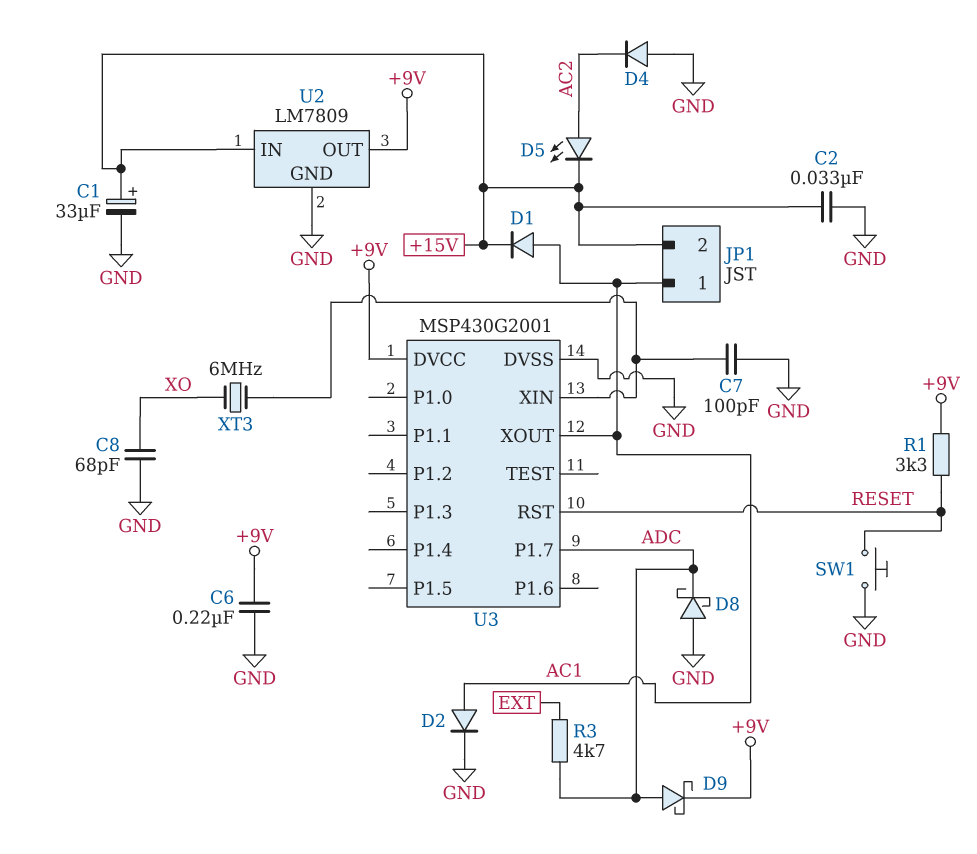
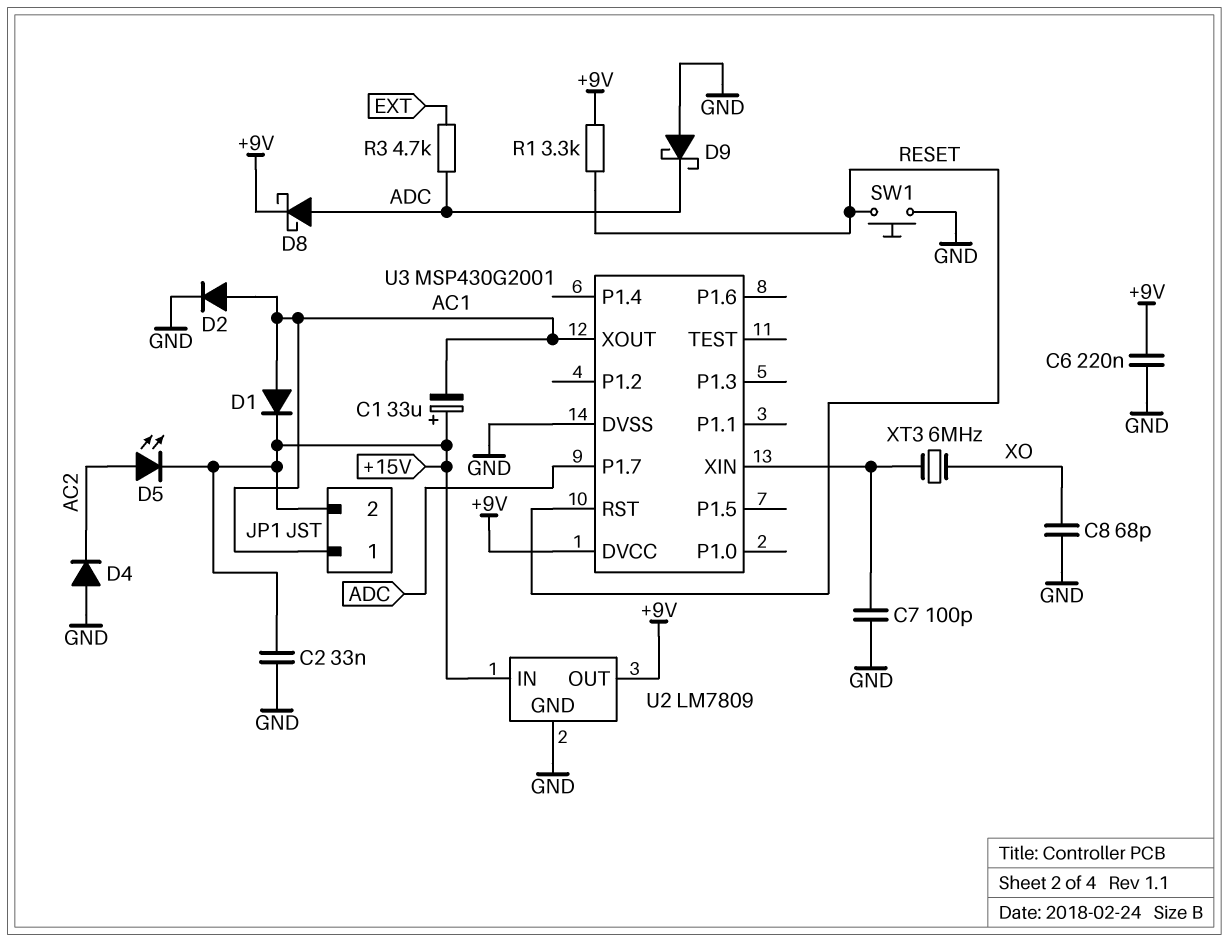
C1: 33uF (plus +15V, minus GND) -> 33uF (plus +15V, minus AC1)
D8: schottky (A GND, K ADC) -> schottky (A ADC, K +9V)
D9: schottky (A ADC, K +9V) -> schottky (A GND, K ADC)

